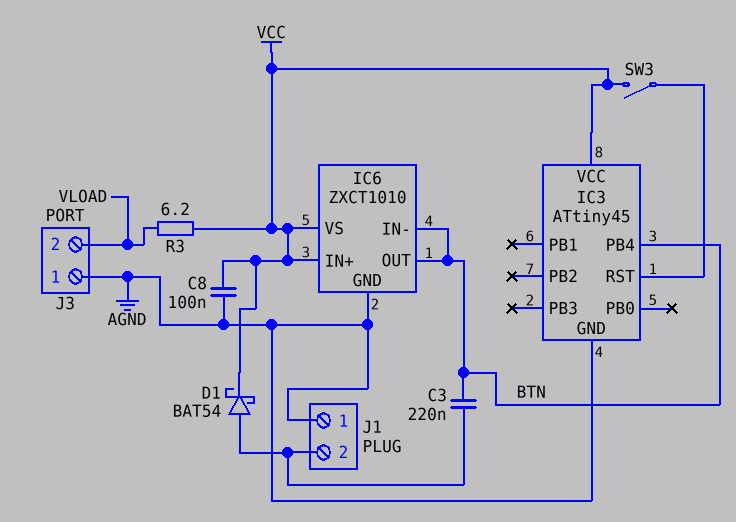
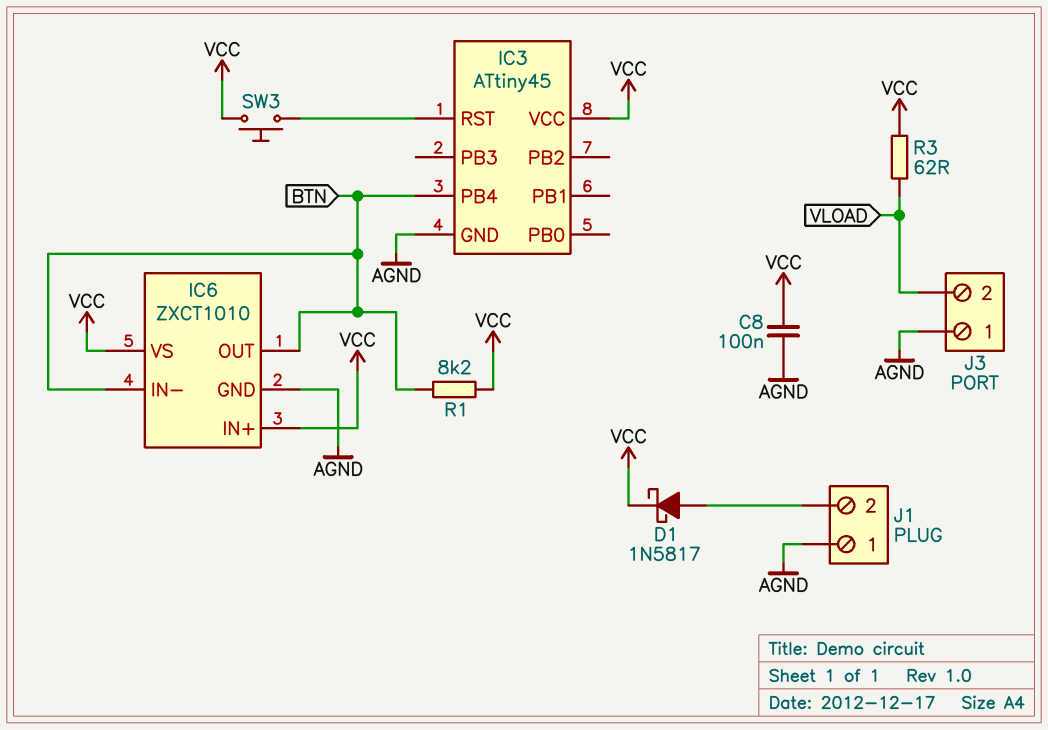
C3: 220nF (BTN, J1/2) -> none
D1: schottky BAT54 (A J1/2, K VCC) -> schottky 1N5817 (A J1/2, K VCC)
R1: none -> 8.2k (BTN, VCC)
R3: 6.2 (VCC, VLOAD) -> 62 (VCC, VLOAD)
SW3: switch (IC3/RST, VCC) -> button (IC3/RST, VCC)

